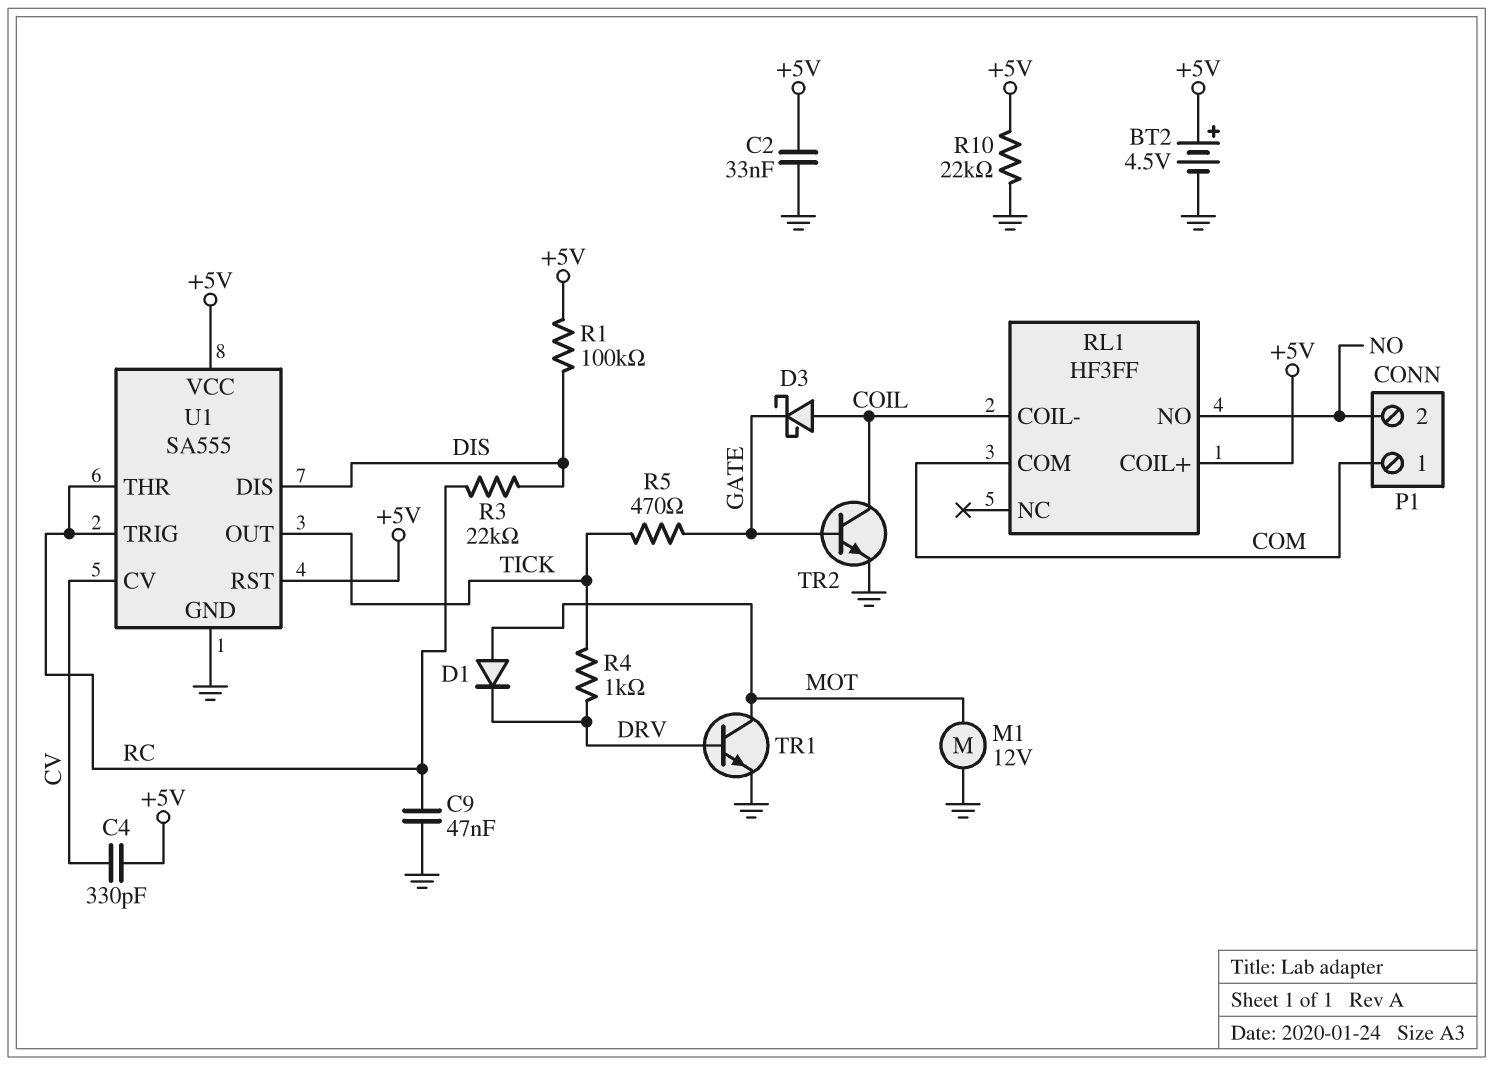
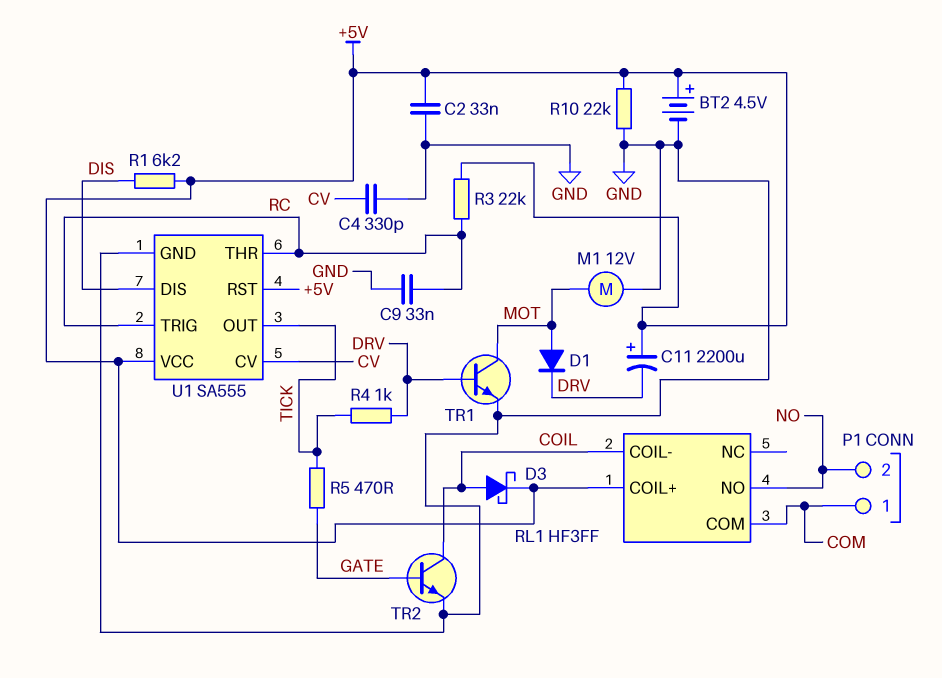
C4: 330pF (+5V, CV) -> 330pF (CV, GND)
C9: 47nF (GND, RC) -> 33nF (GND, RC)
C11: none -> 2200uF (plus +5V, minus DRV)
D3: schottky (A COIL, K GATE) -> schottky (A COIL, K +5V)
R1: 100k (+5V, DIS) -> 6.2k (+5V, DIS)
R3: 22k (DIS, RC) -> 22k (+5V, RC)

